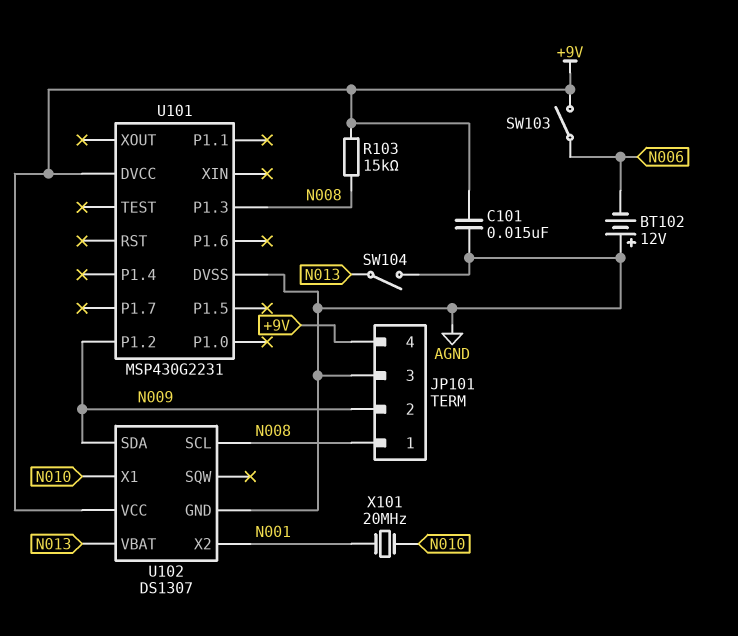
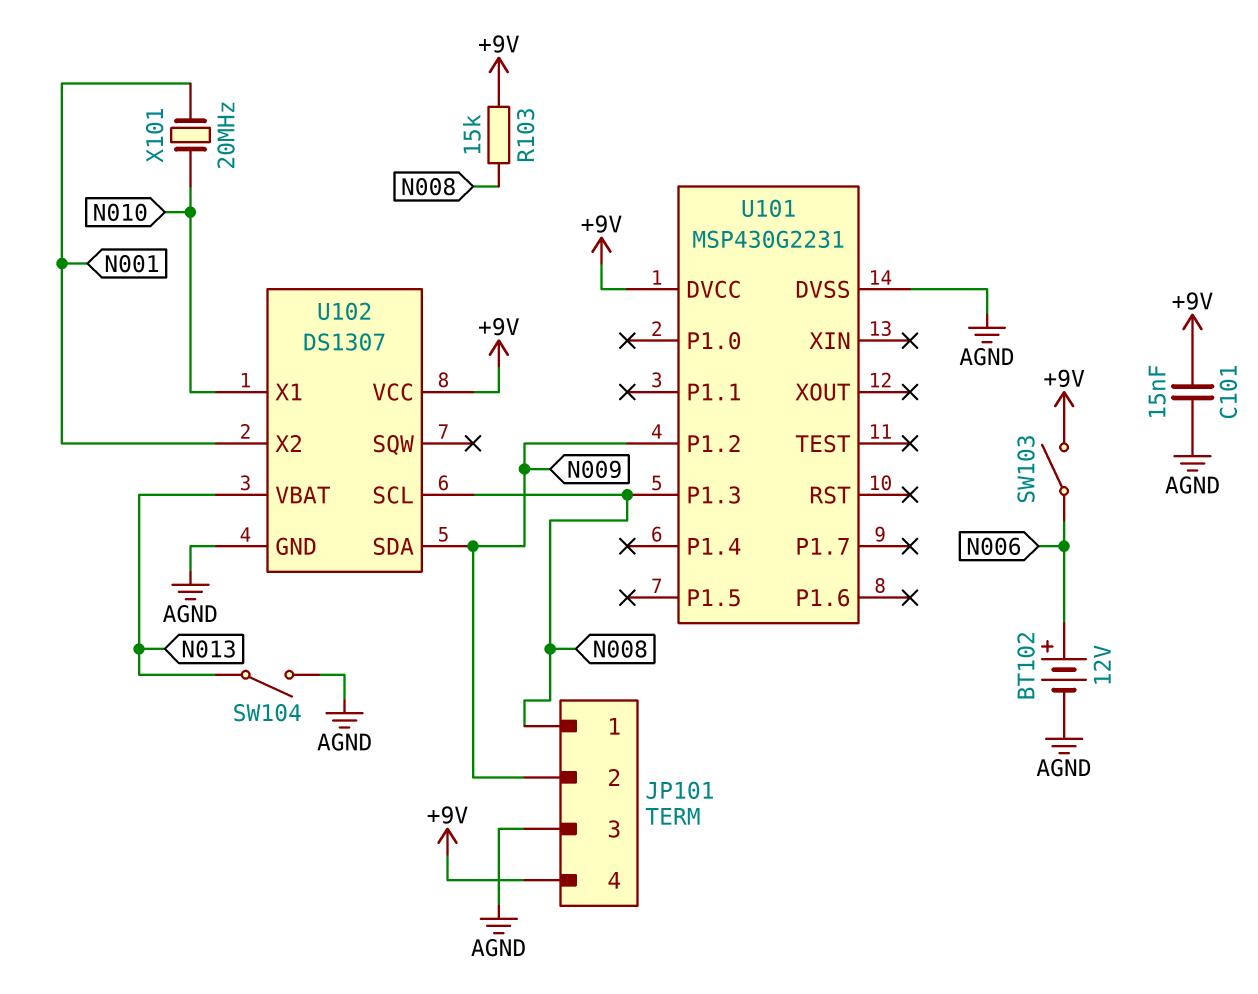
BT102: 12V (plus AGND, minus N006) -> 12V (plus N006, minus AGND)

